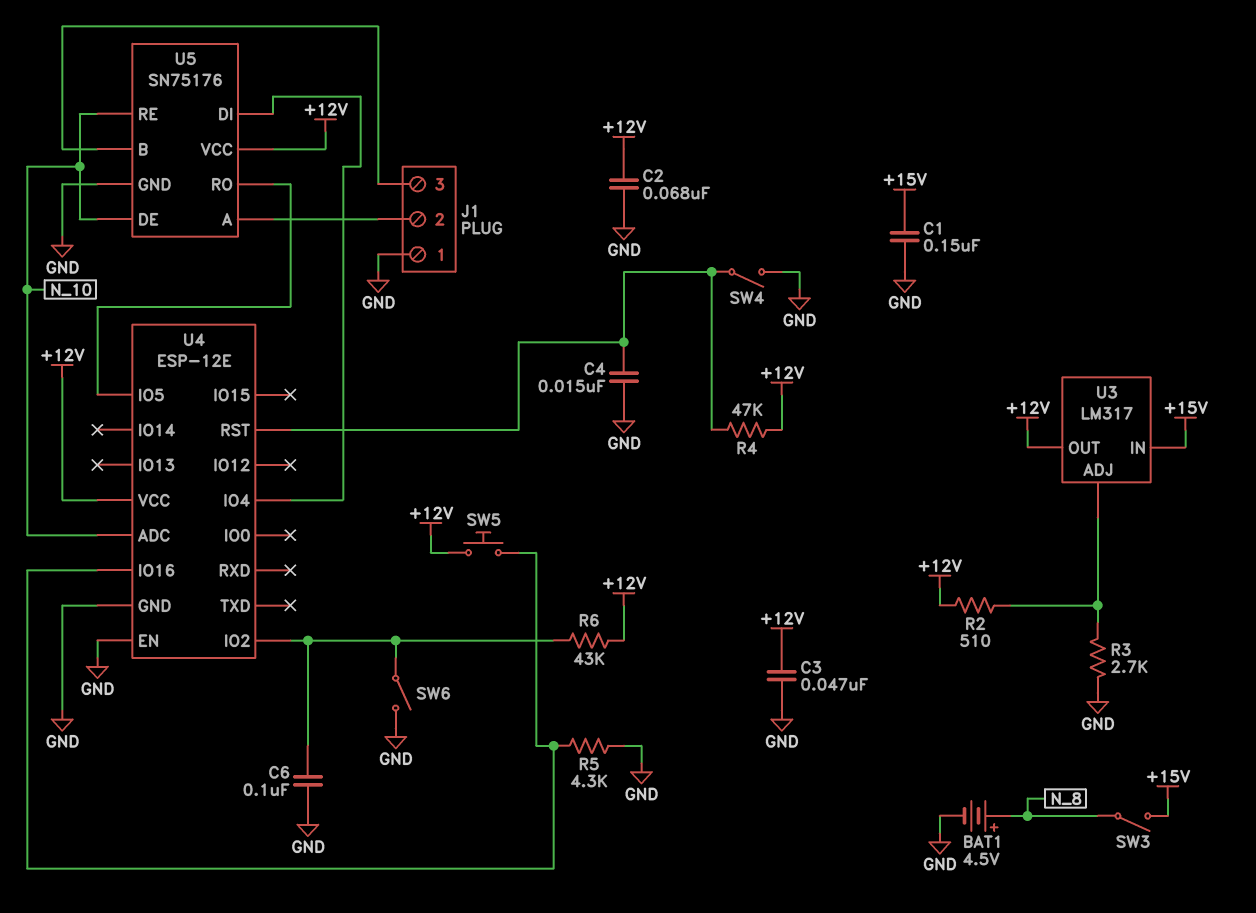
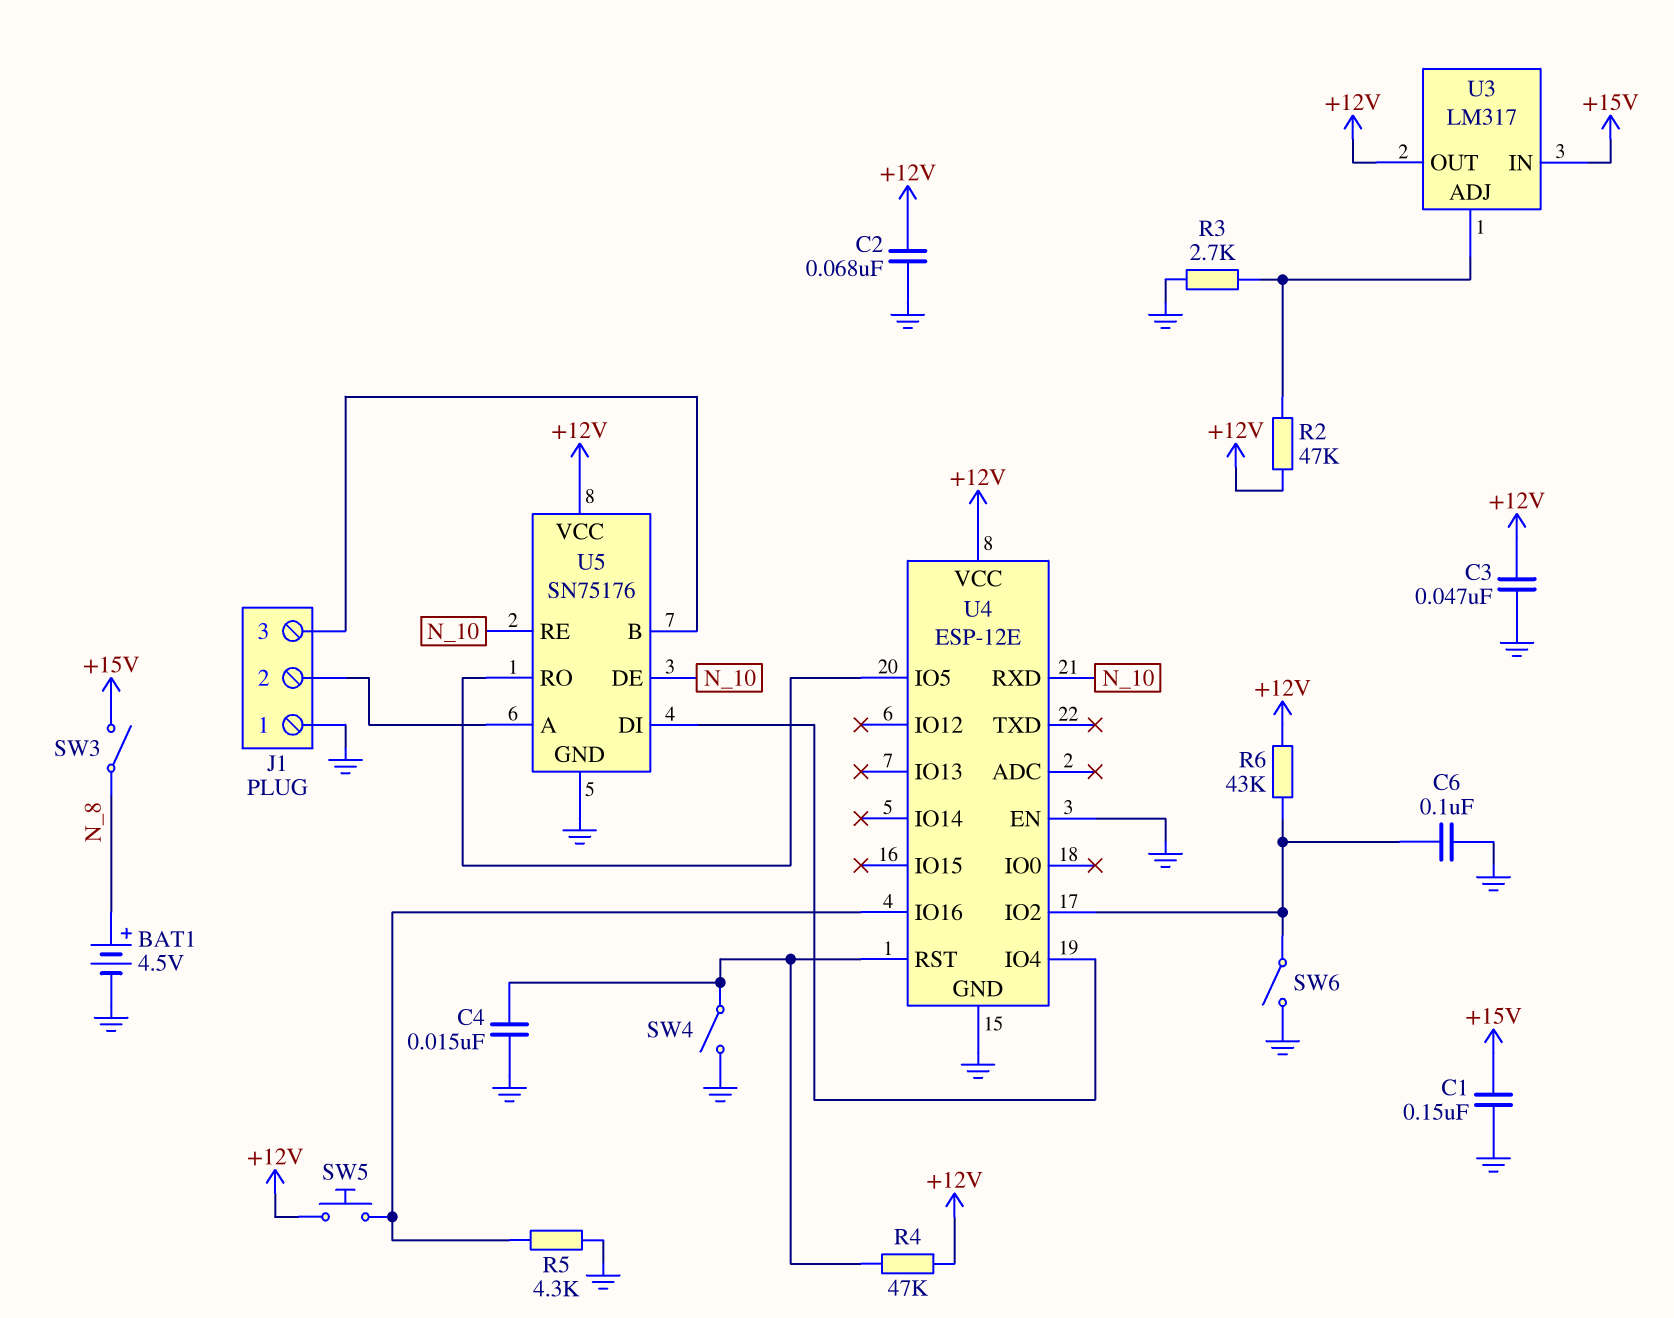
R2: 510 (+12V, U3/ADJ) -> 47k (+12V, U3/ADJ)
U4 pin ADC: N_10 -> none
U4 pin RXD: none -> N_10

